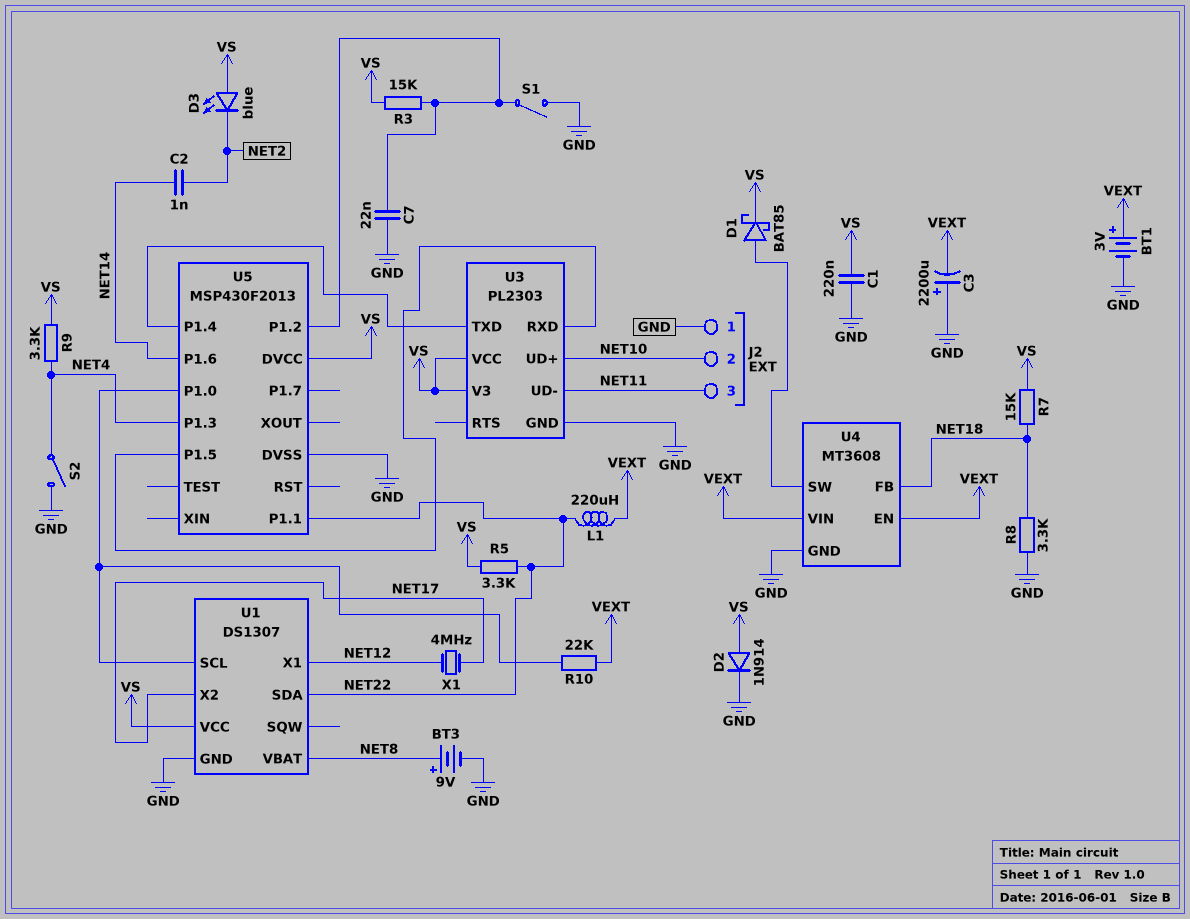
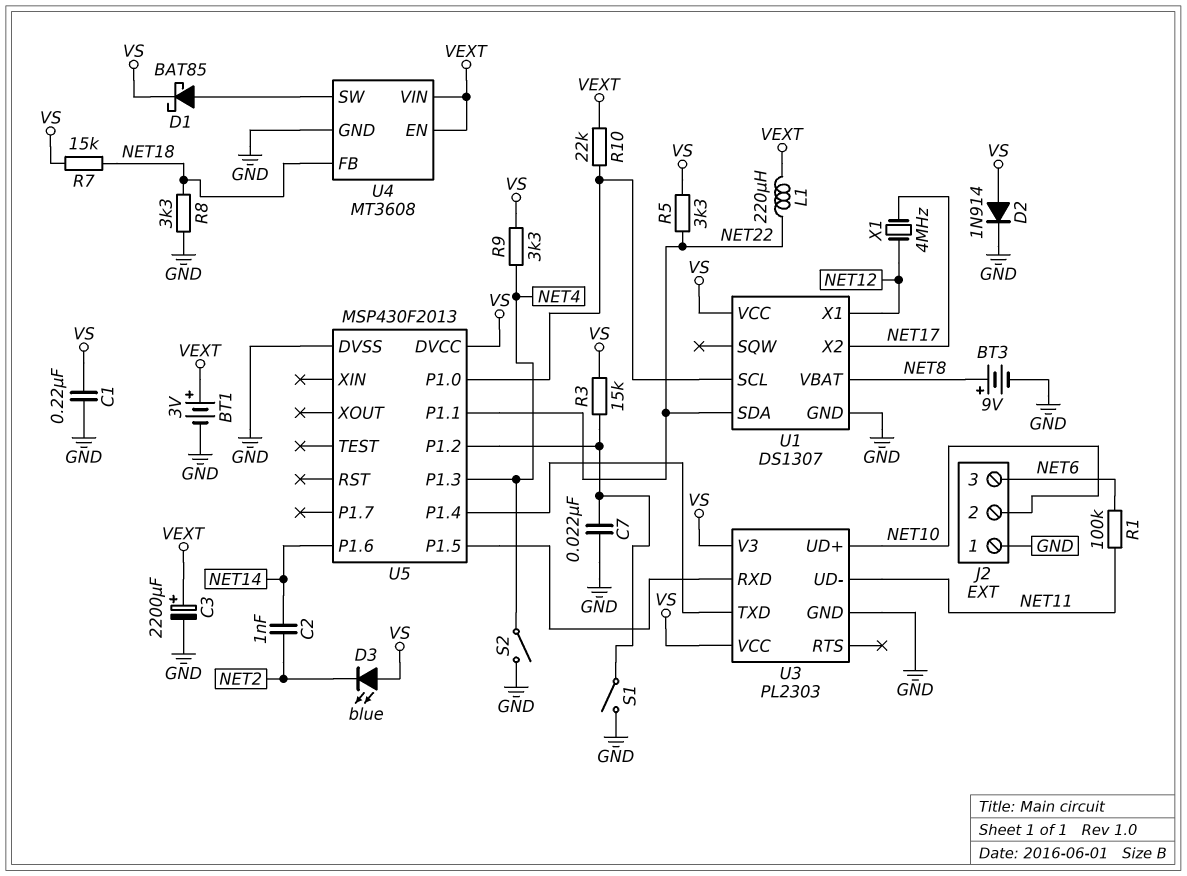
C3: 2200uF (plus GND, minus VEXT) -> 2200uF (plus VEXT, minus GND)
J2 pin 3: NET11 -> NET6
R1: none -> 100k (NET6, NET11)

